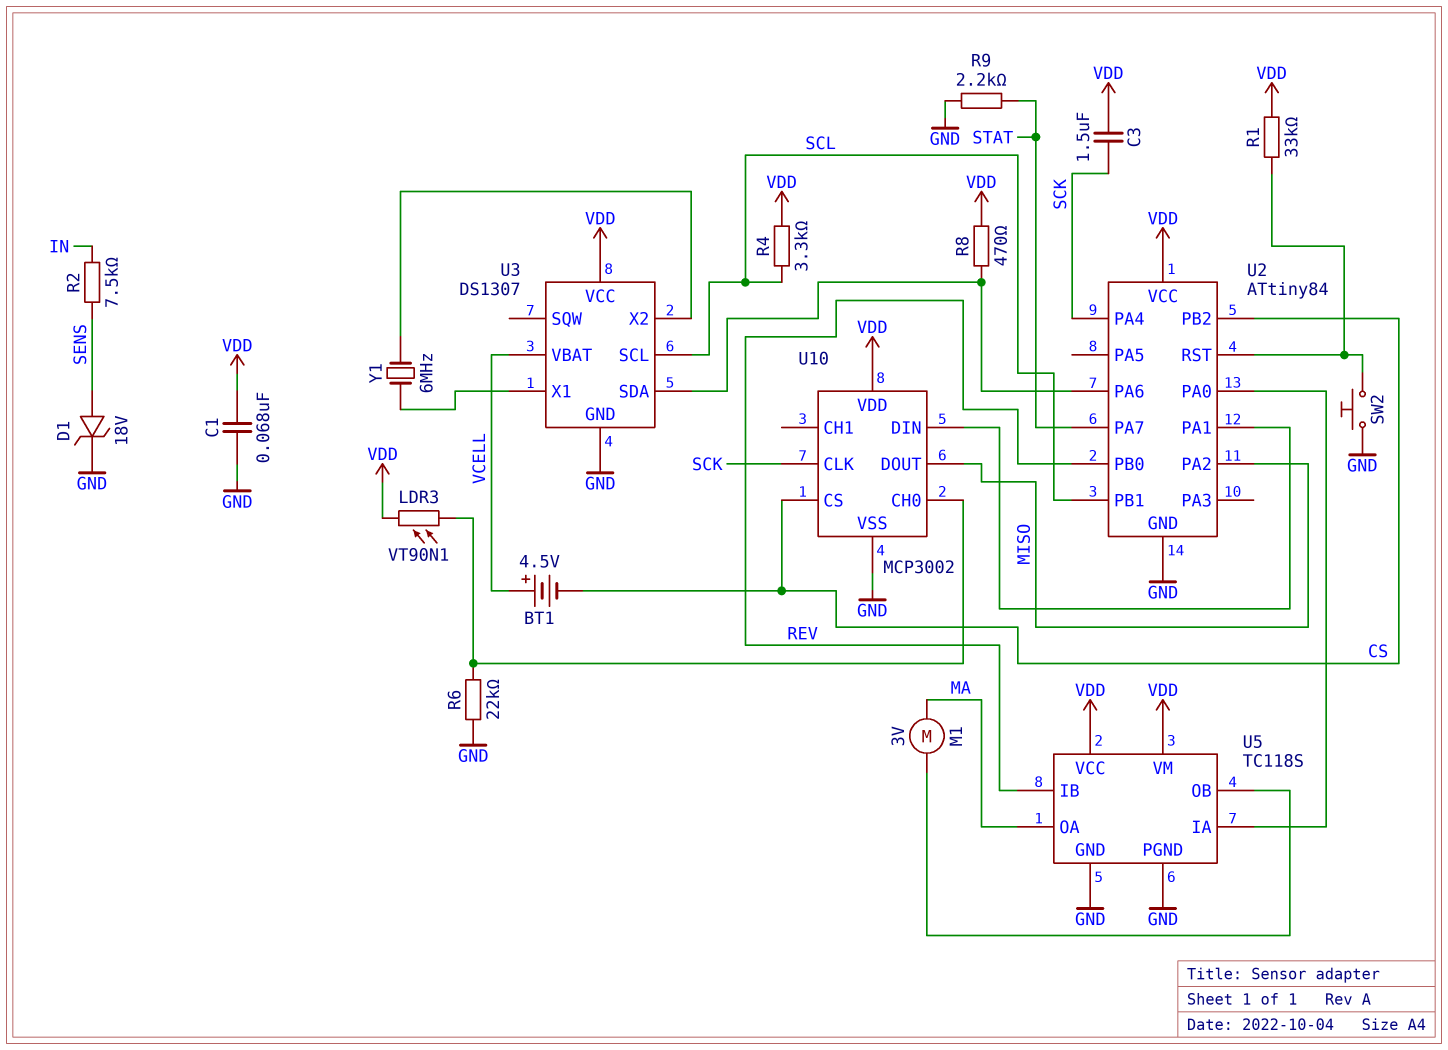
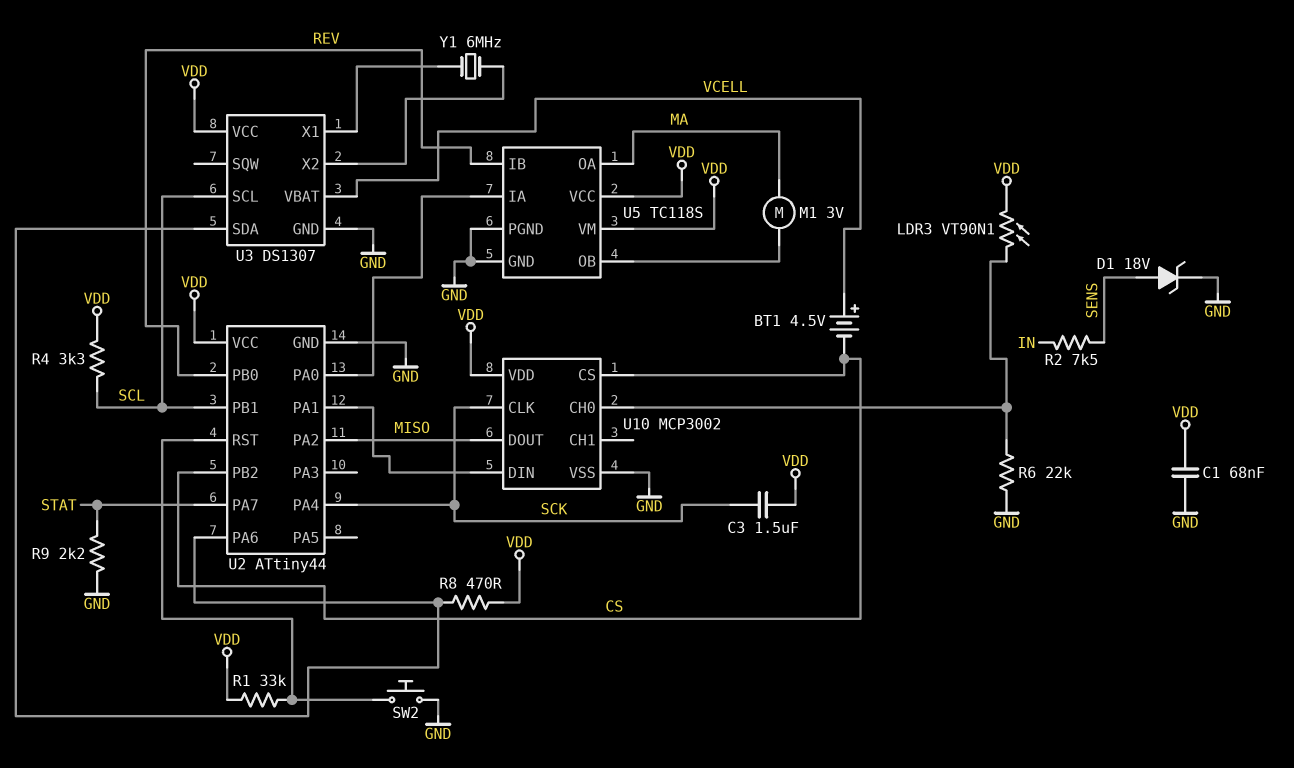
U2: ATtiny84 -> ATtiny44

